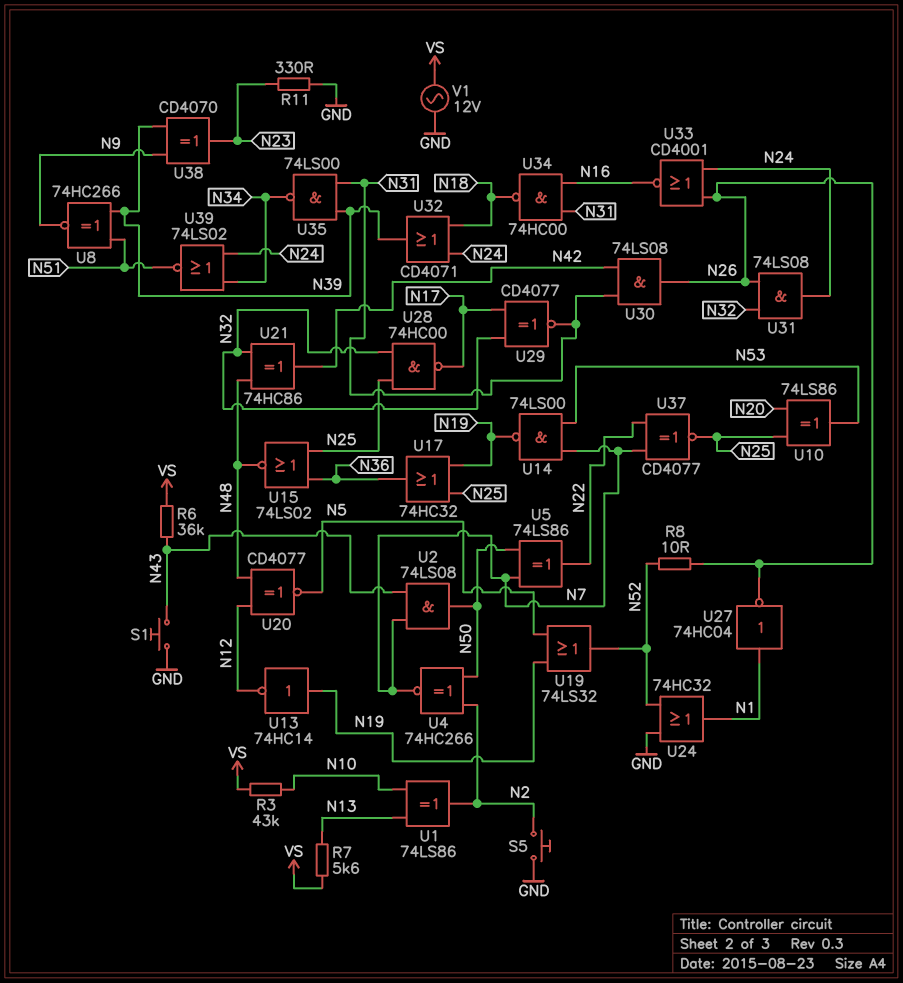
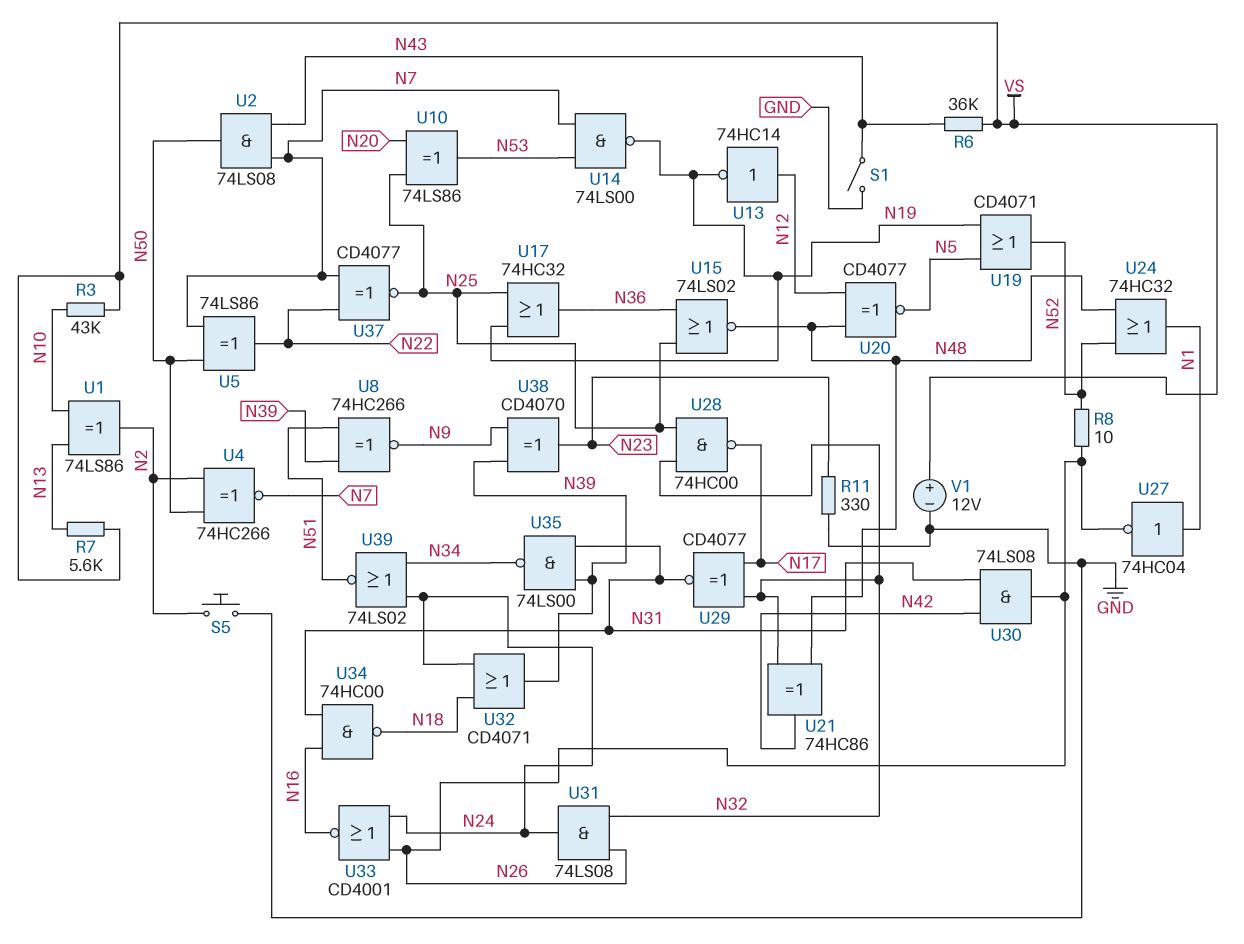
S1: button (GND, N43) -> switch (GND, N43)
U13: NOT 74HC14 (in N19, out N12) -> NOT 74HC14 (in N12, out N19)
U19: OR 74LS32 (in N5, in N19, out N52) -> OR CD4071 (in N5, in N19, out N52)
U24: OR 74HC32 (in GND, in N52, out N1) -> OR 74HC32 (in N48, in N52, out N1)
V1: AC 12V (GND, VS) -> 12V (plus VS, minus GND)

